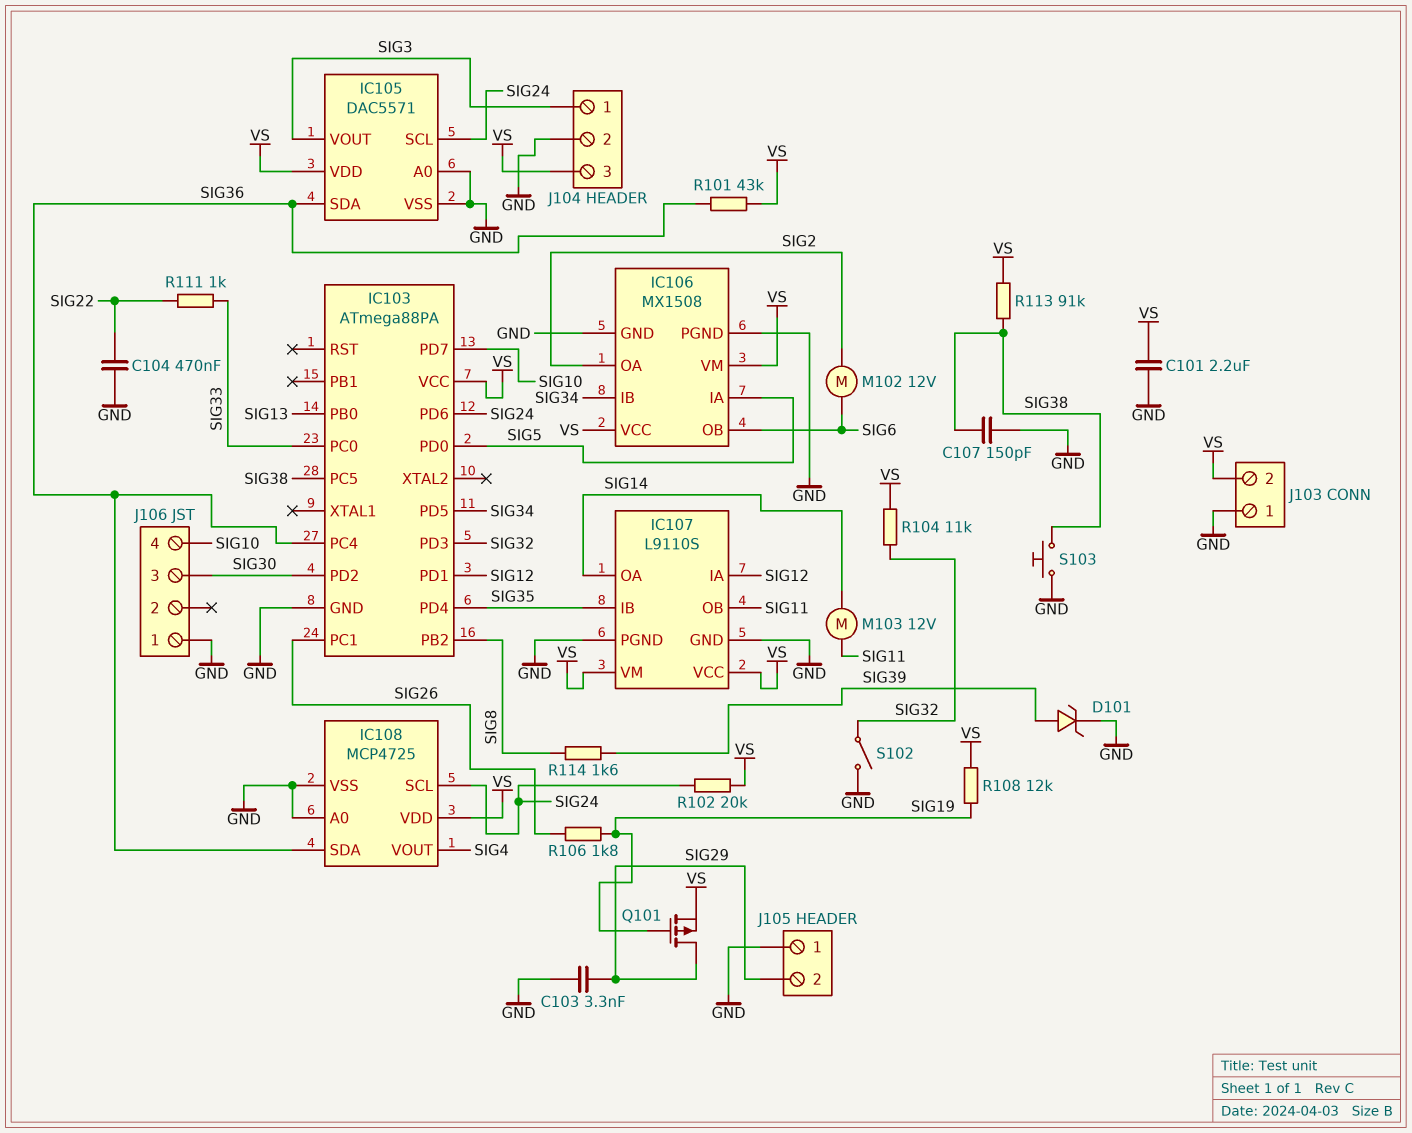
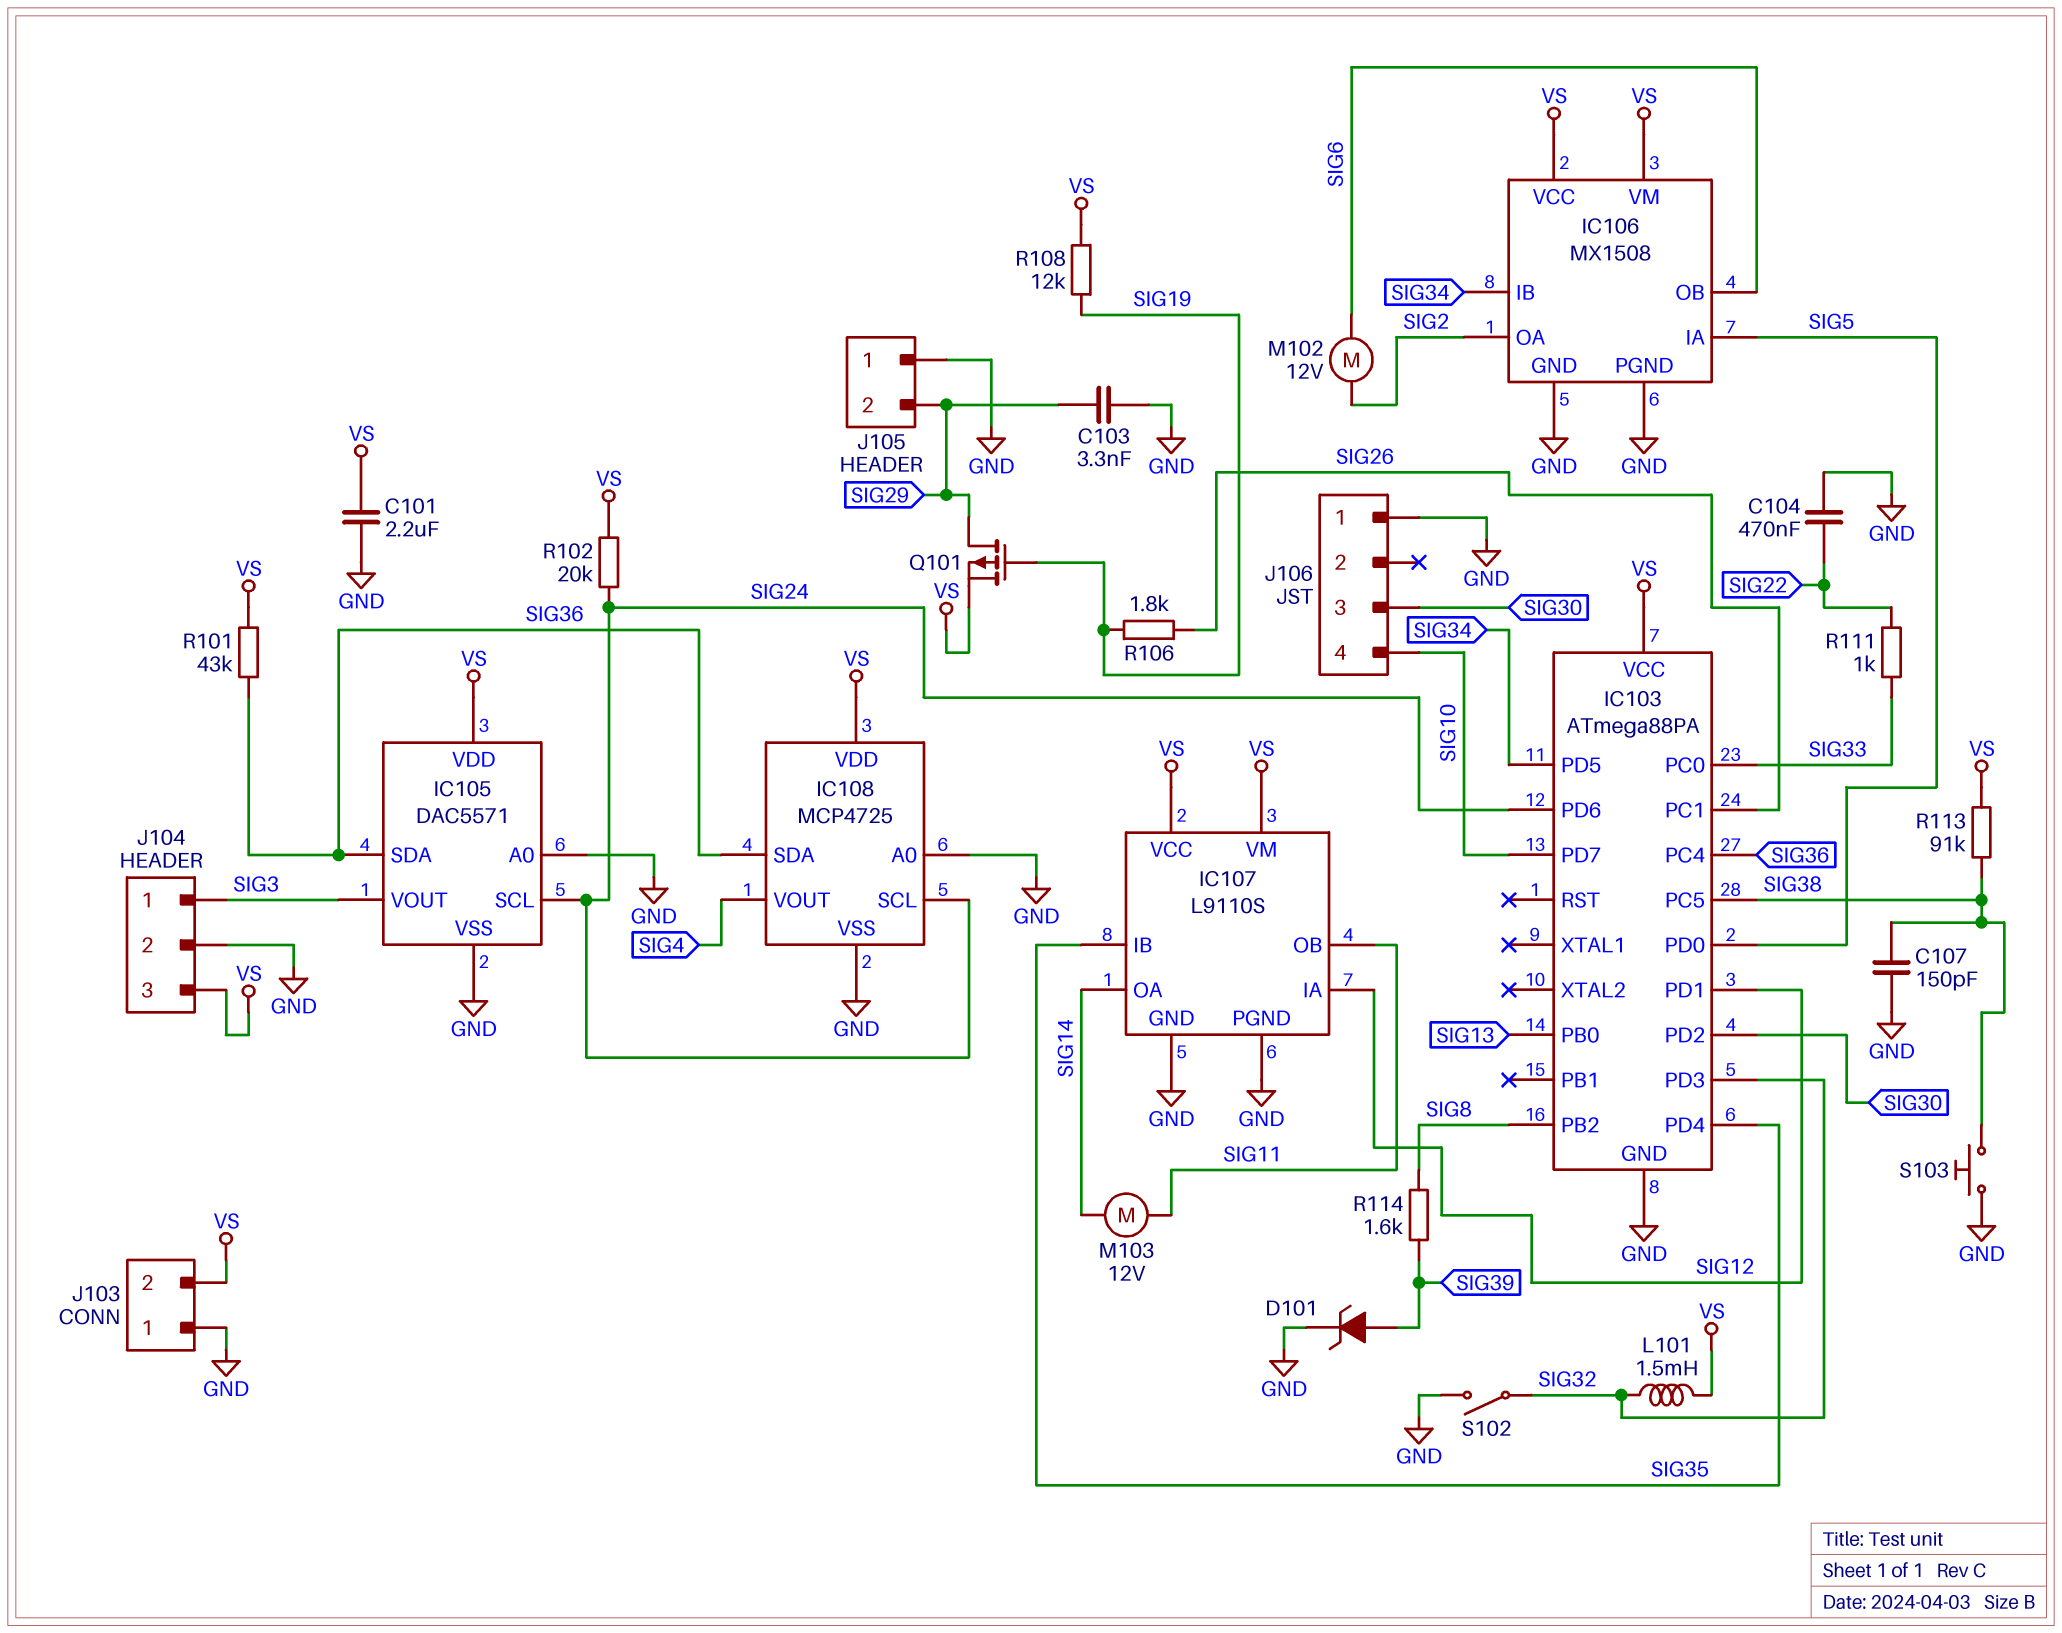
L101: none -> 1.5mH (SIG32, VS)
R104: 11k (SIG32, VS) -> none

